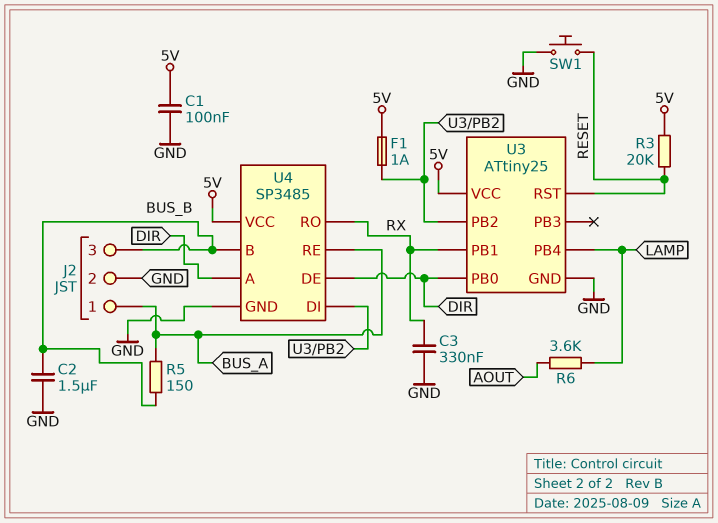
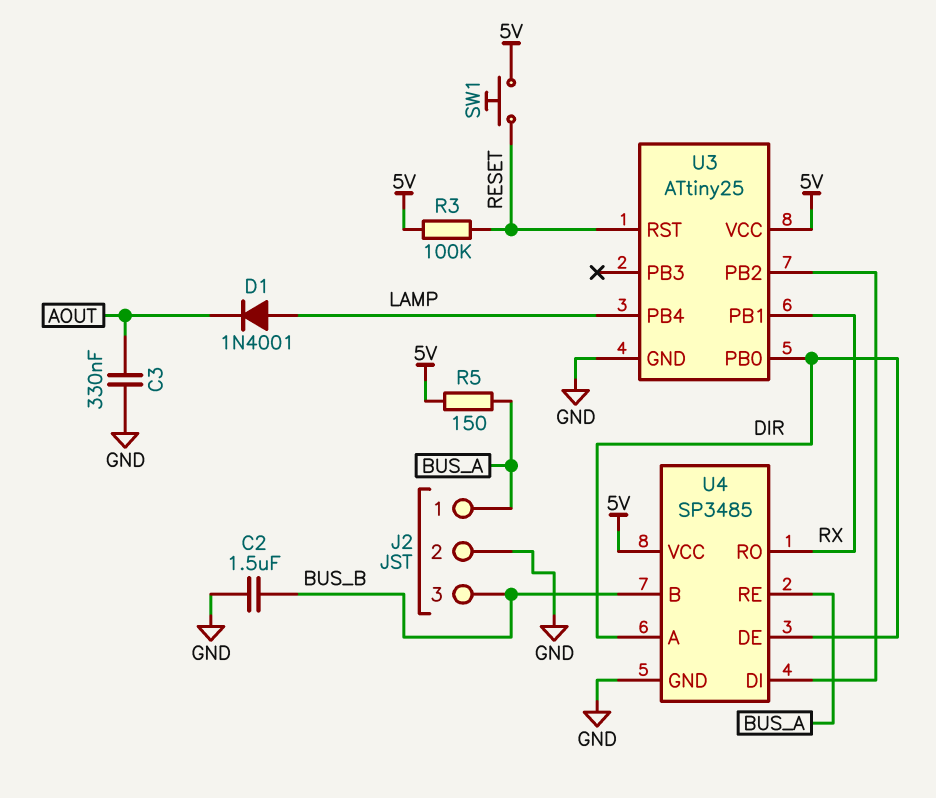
C1: 100nF (5V, GND) -> none
C3: 330nF (GND, RX) -> 330nF (AOUT, GND)
D1: none -> diode 1N4001 (A LAMP, K AOUT)
F1: 1A (5V, U3/PB2) -> none
R3: 20k (5V, RESET) -> 100k (5V, RESET)
R5: 150 (BUS_A, BUS_B) -> 150 (5V, BUS_A)
R6: 3.6k (AOUT, LAMP) -> none
SW1: button (GND, RESET) -> button (5V, RESET)

